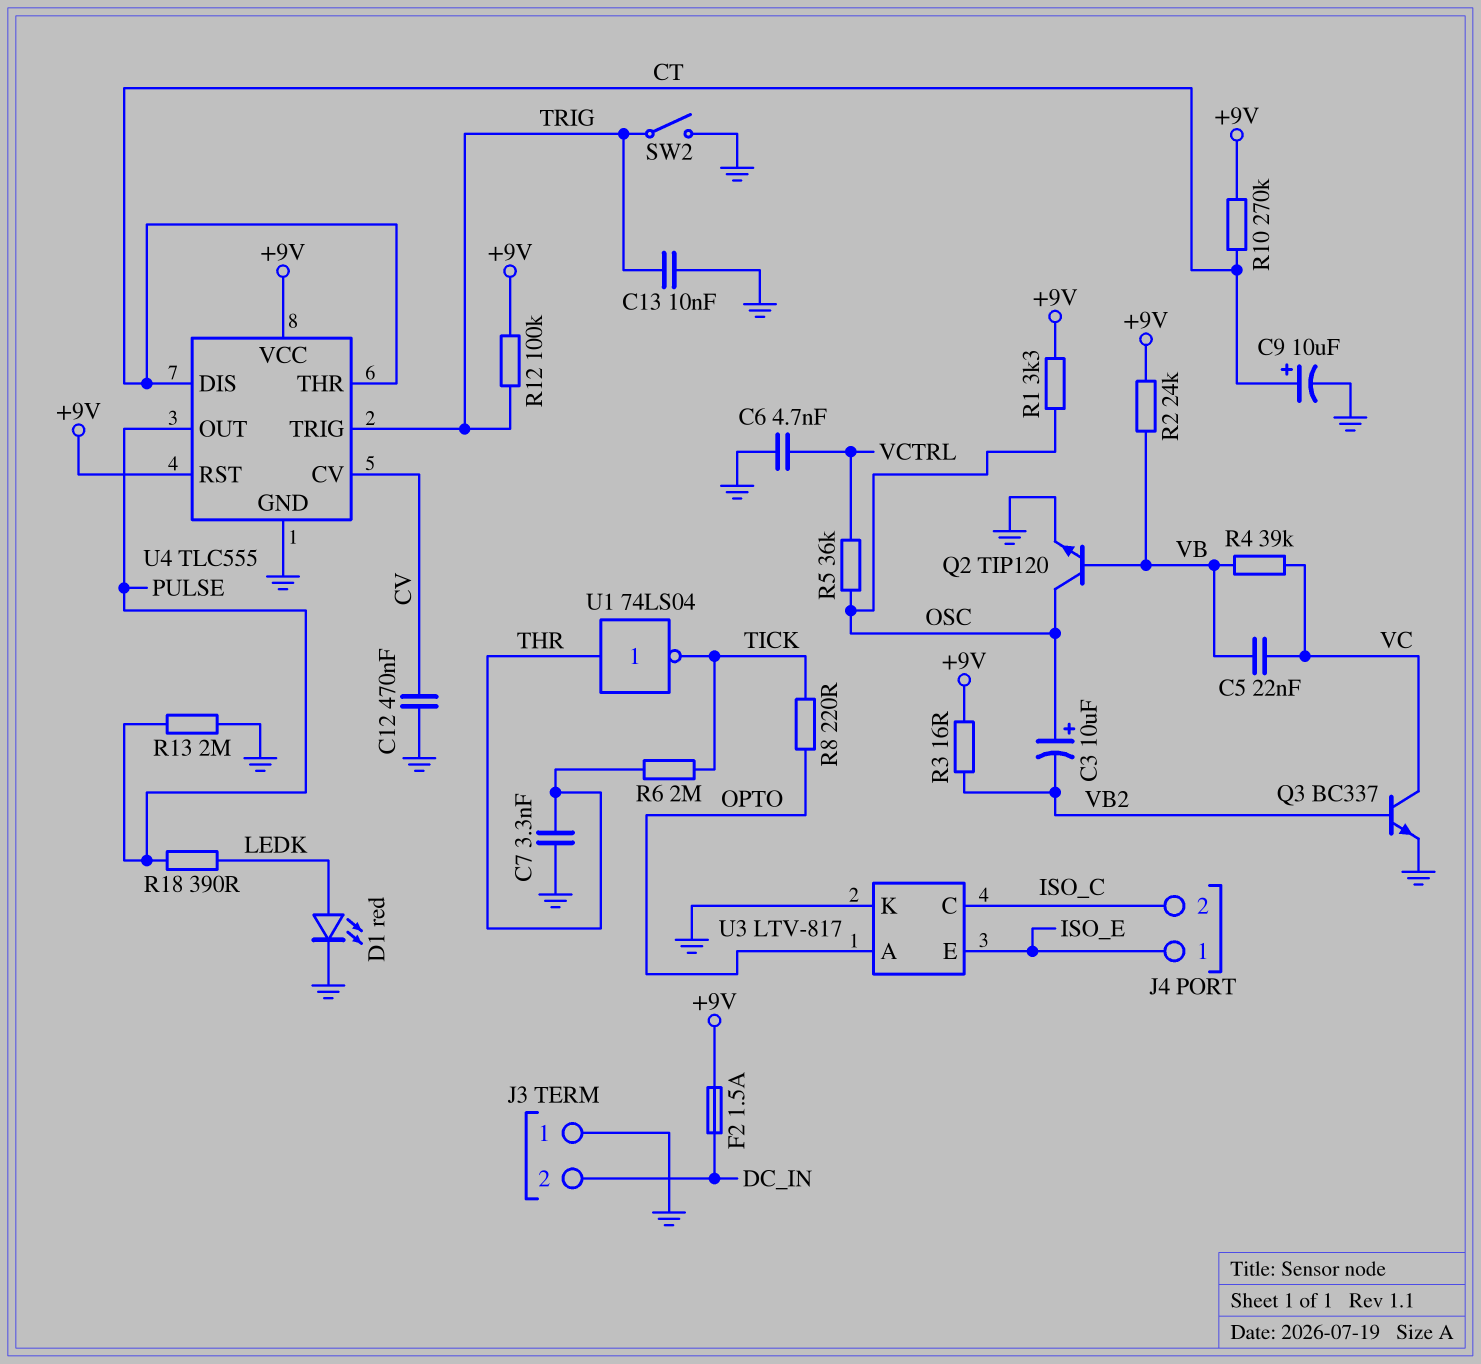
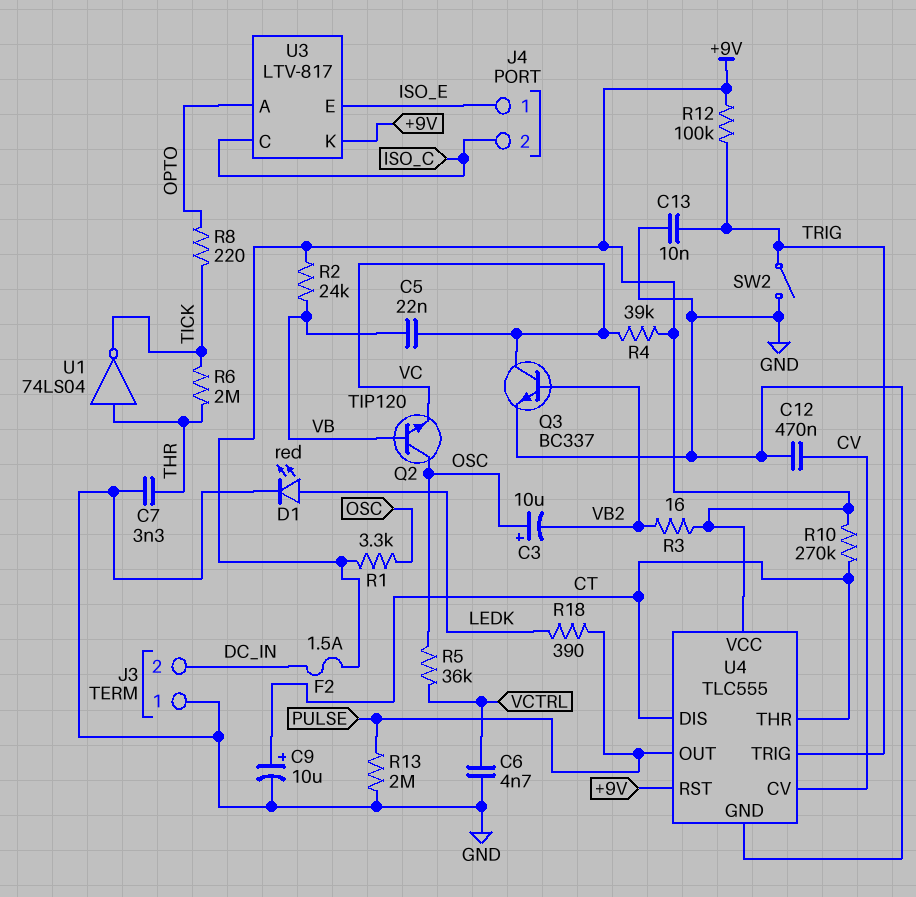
Q2: NPN TIP120 (B VB, C OSC, E GND) -> NPN TIP120 (B VB, C OSC, E VC)
R4: 39k (VB, VC) -> 39k (+9V, VC)
U3 pin K: GND -> +9V

